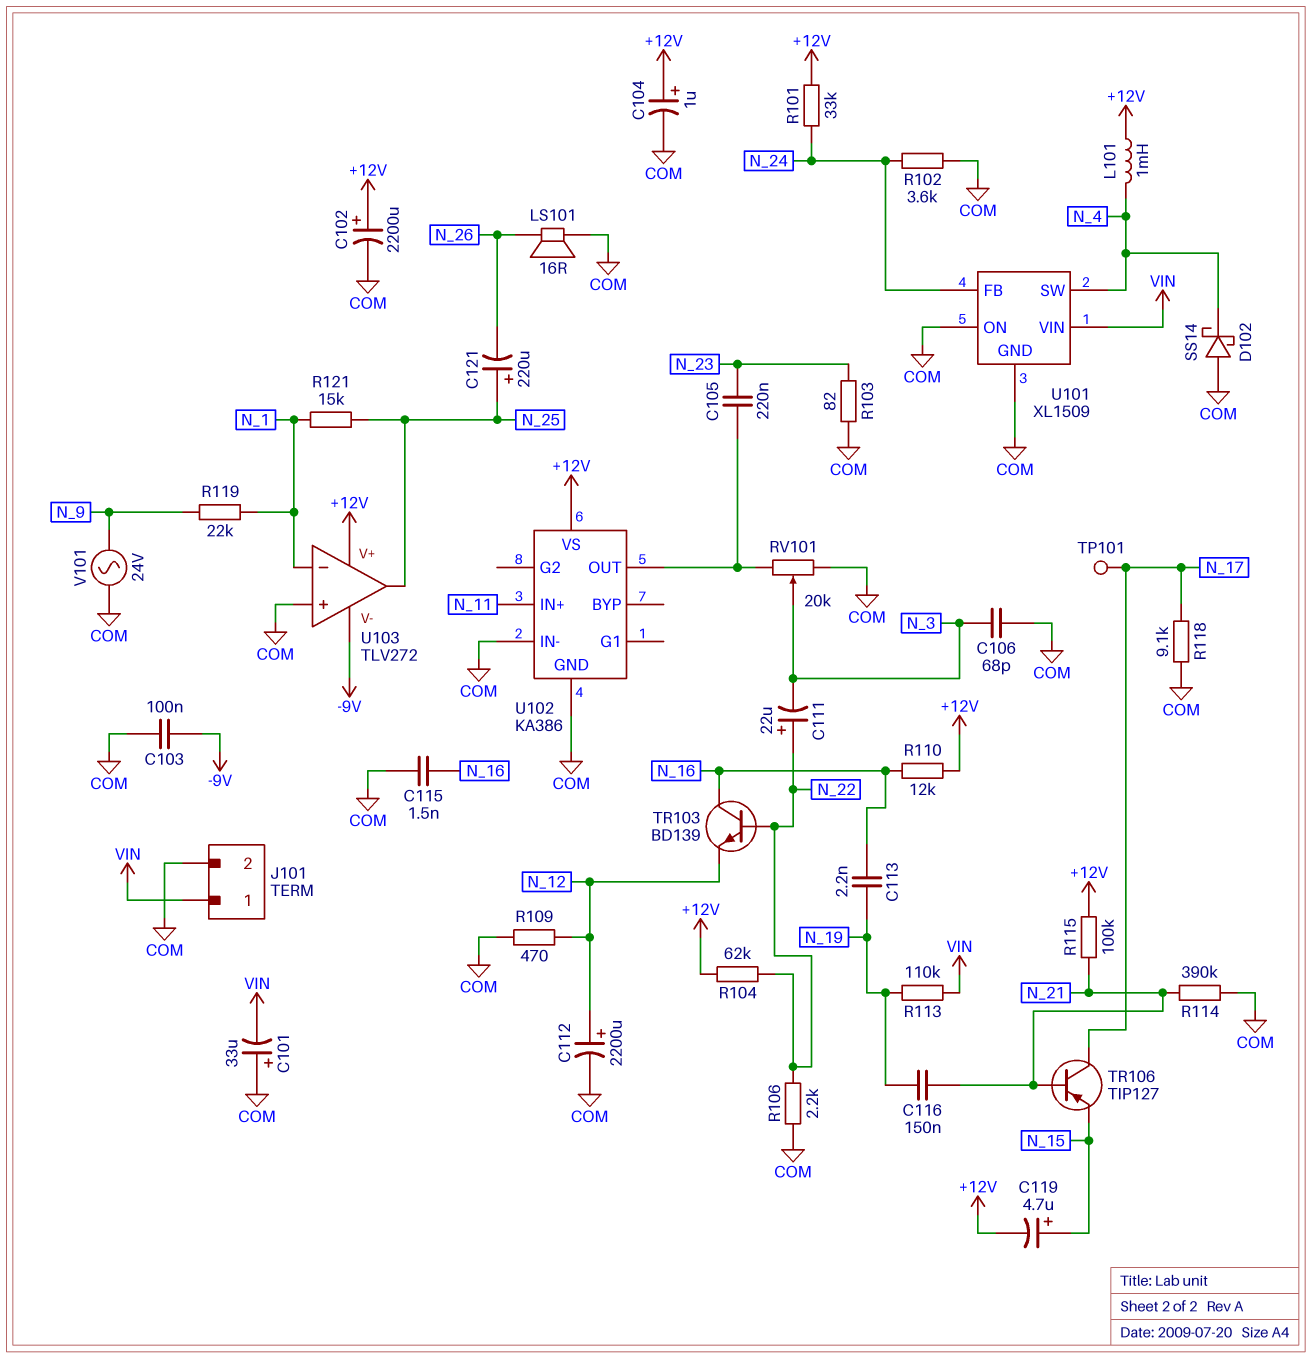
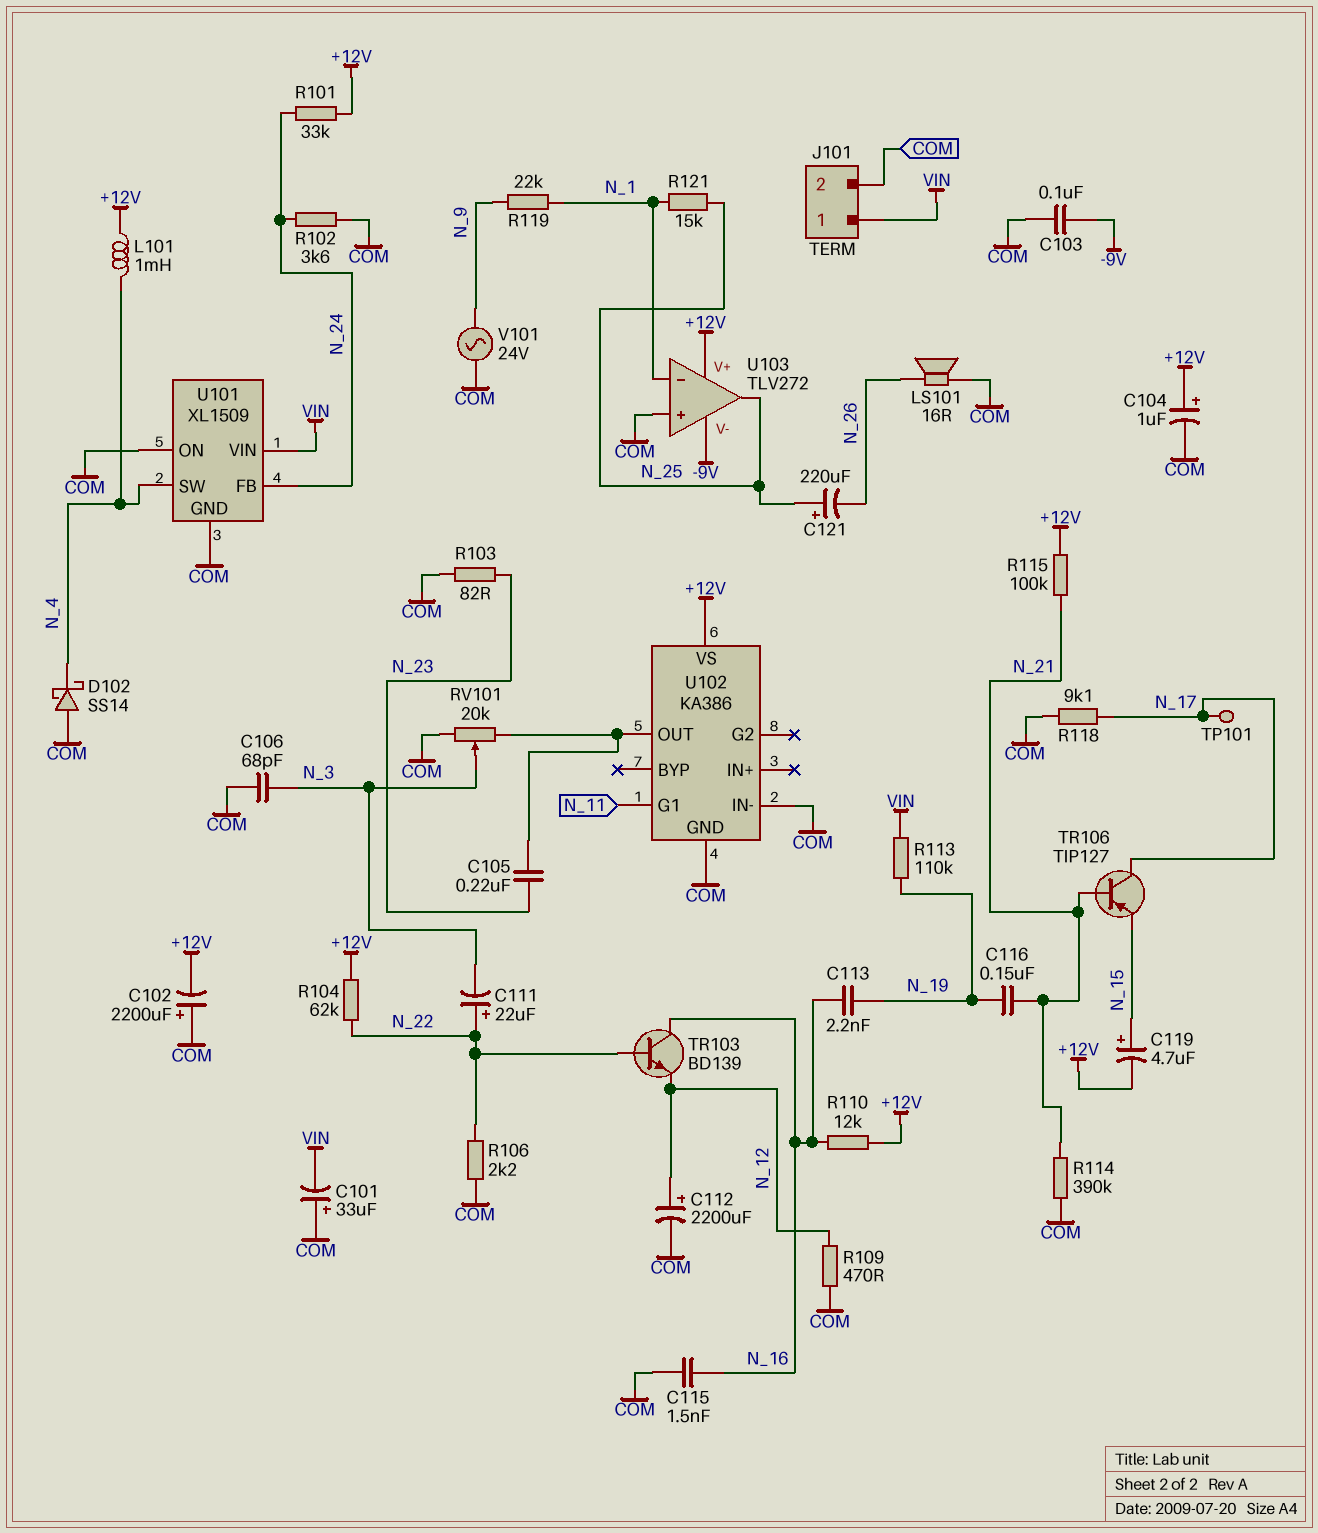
C102: 2200uF (plus +12V, minus COM) -> 2200uF (plus COM, minus +12V)
U102 pin G1: none -> N_11
U102 pin IN+: N_11 -> none

